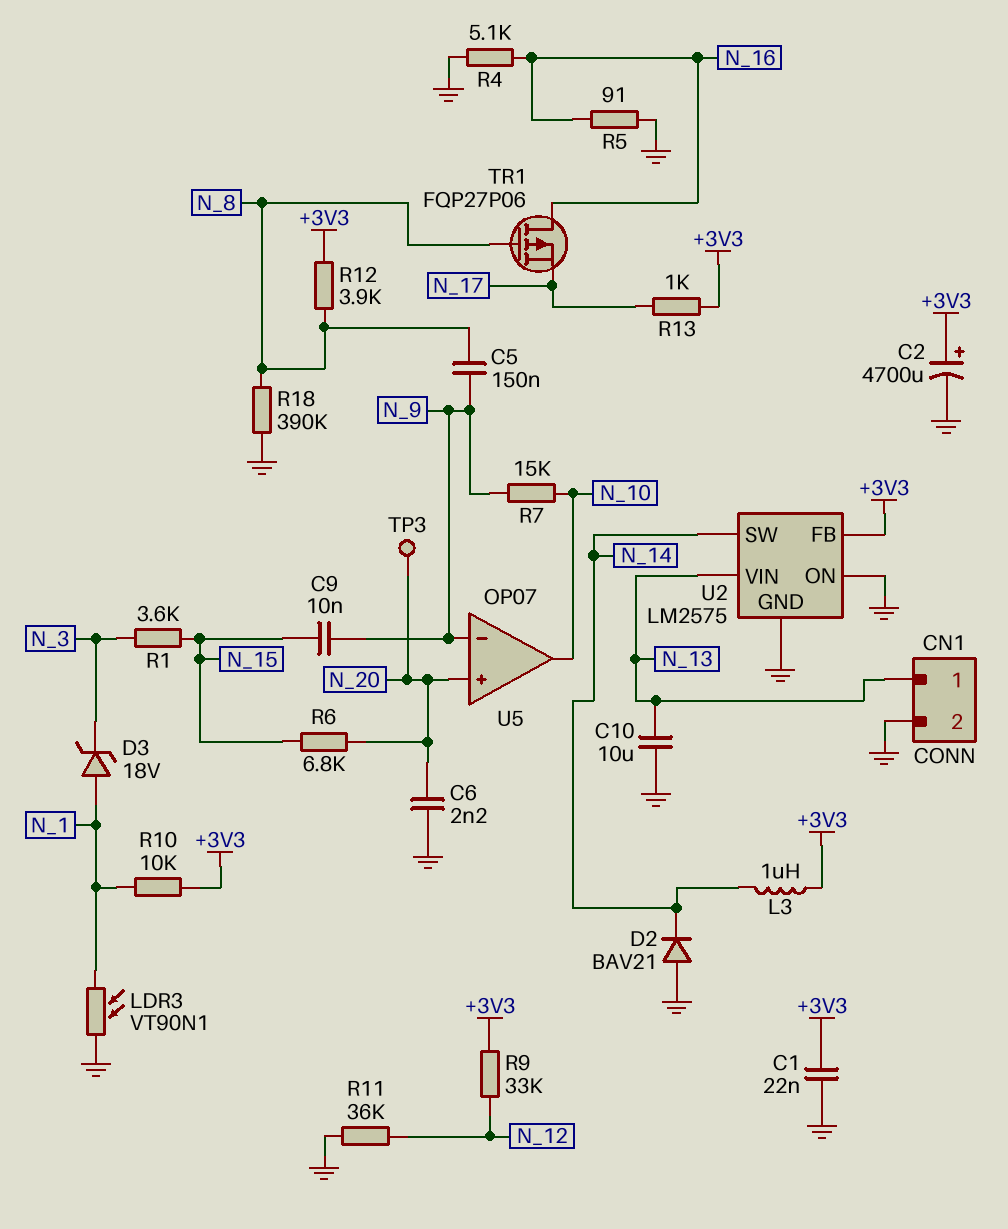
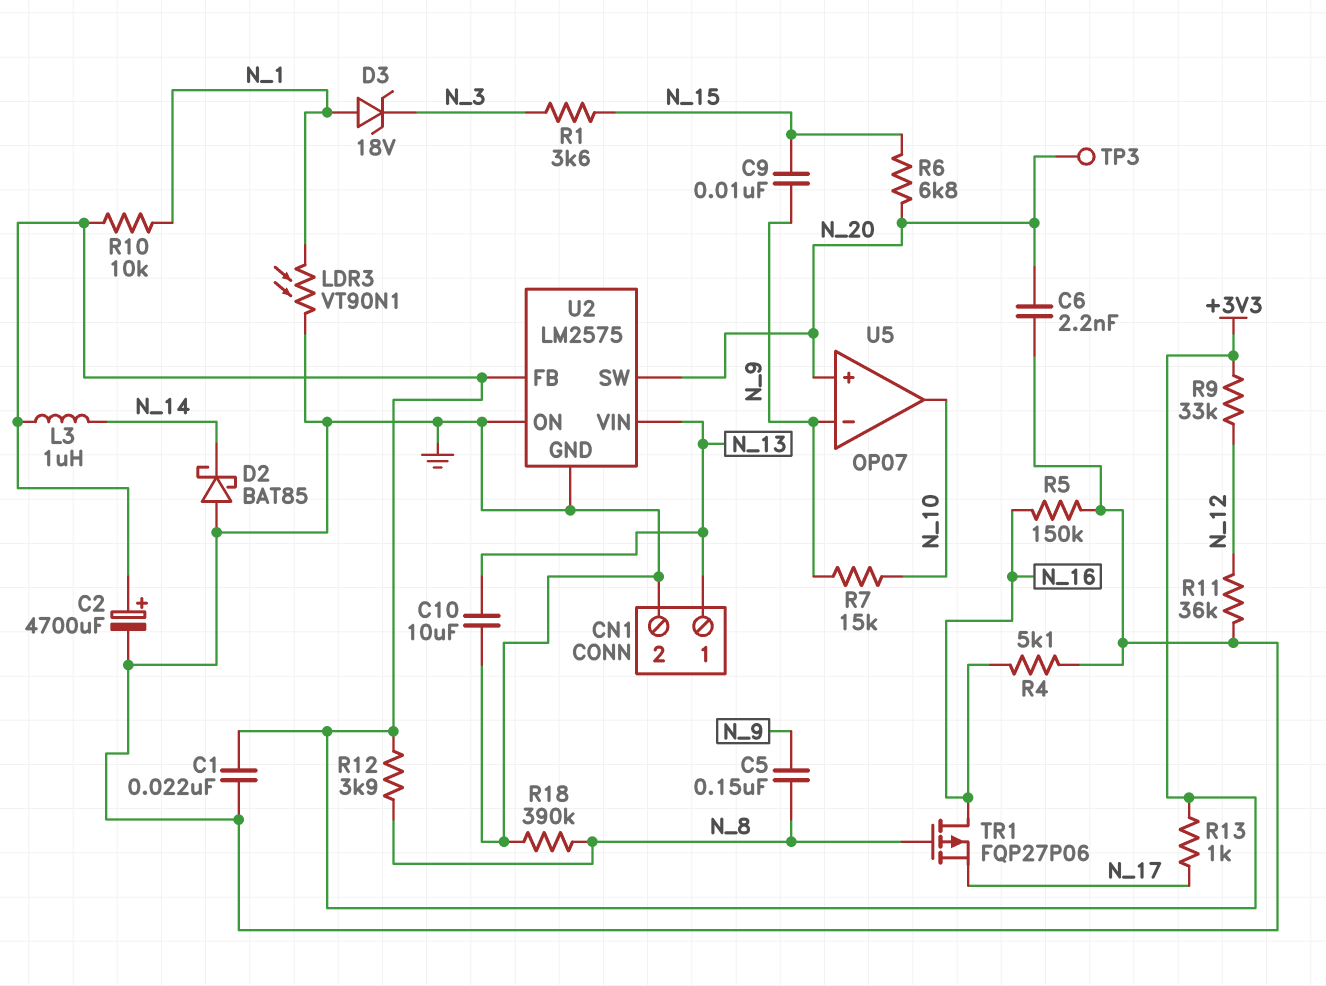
D2: diode BAV21 (A GND, K N_14) -> schottky BAT85 (A GND, K N_14)
R5: 91 (GND, N_16) -> 150k (GND, N_16)
U2 pin SW: N_14 -> N_20

